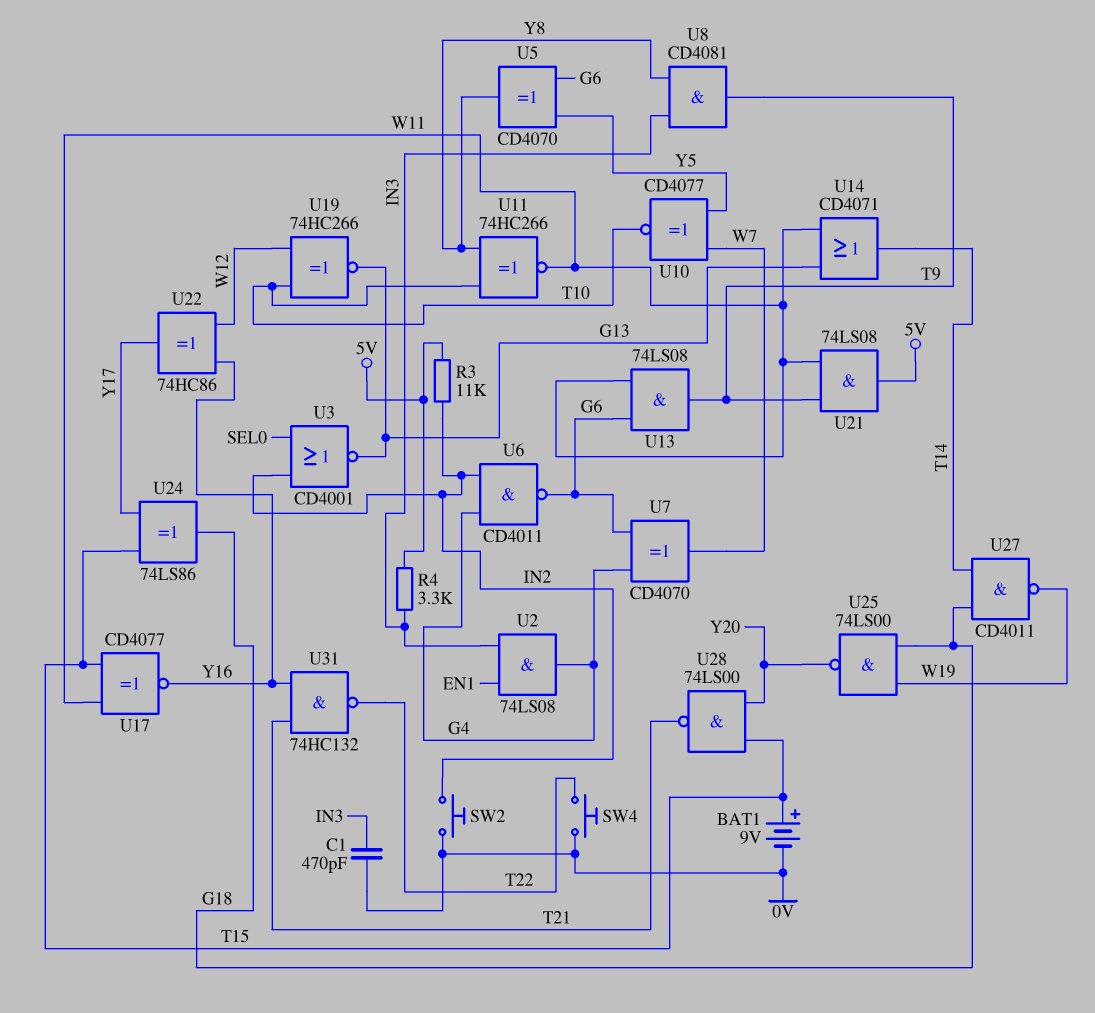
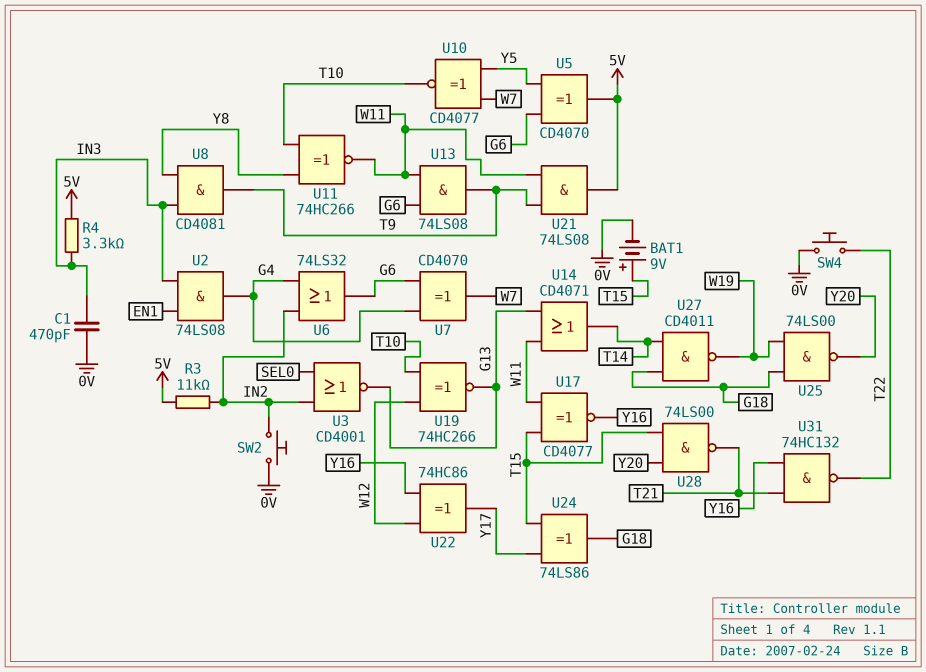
U5: XOR CD4070 (in G6, in Y5, out Y8) -> XOR CD4070 (in G6, in Y5, out 5V)
U6: NAND CD4011 (in G4, in IN2, out G6) -> OR 74LS32 (in G4, in IN2, out G6)

